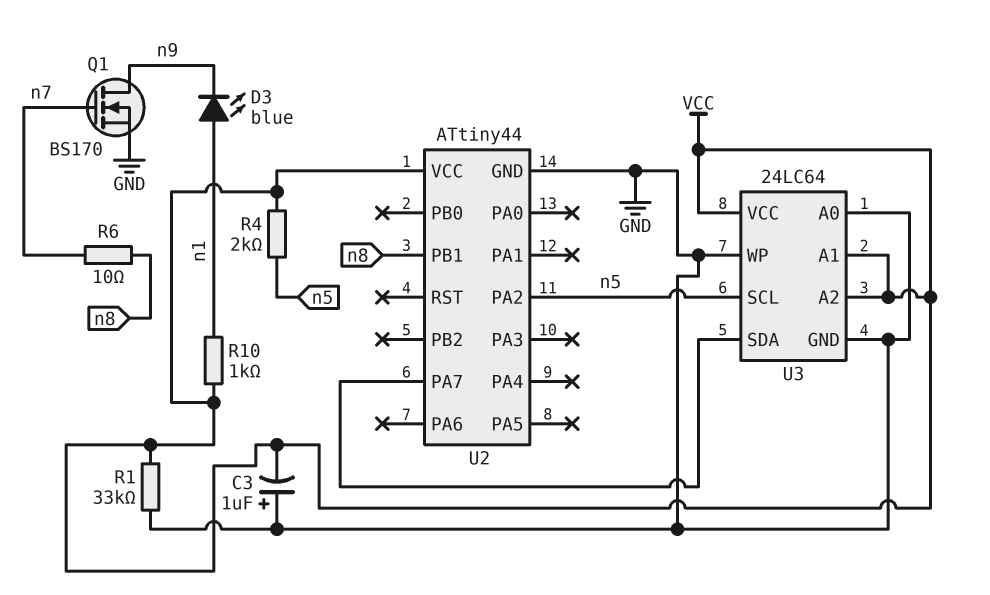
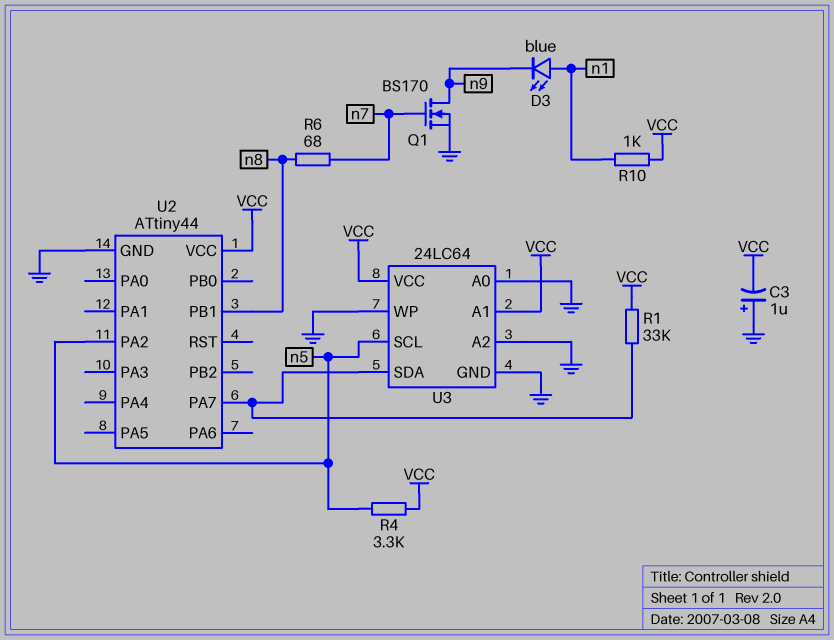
R1: 33k (GND, VCC) -> 33k (U2/PA7, VCC)
R4: 2k (VCC, n5) -> 3.3k (VCC, n5)
R6: 10 (n7, n8) -> 68 (n7, n8)
U3 pin A2: VCC -> GND

